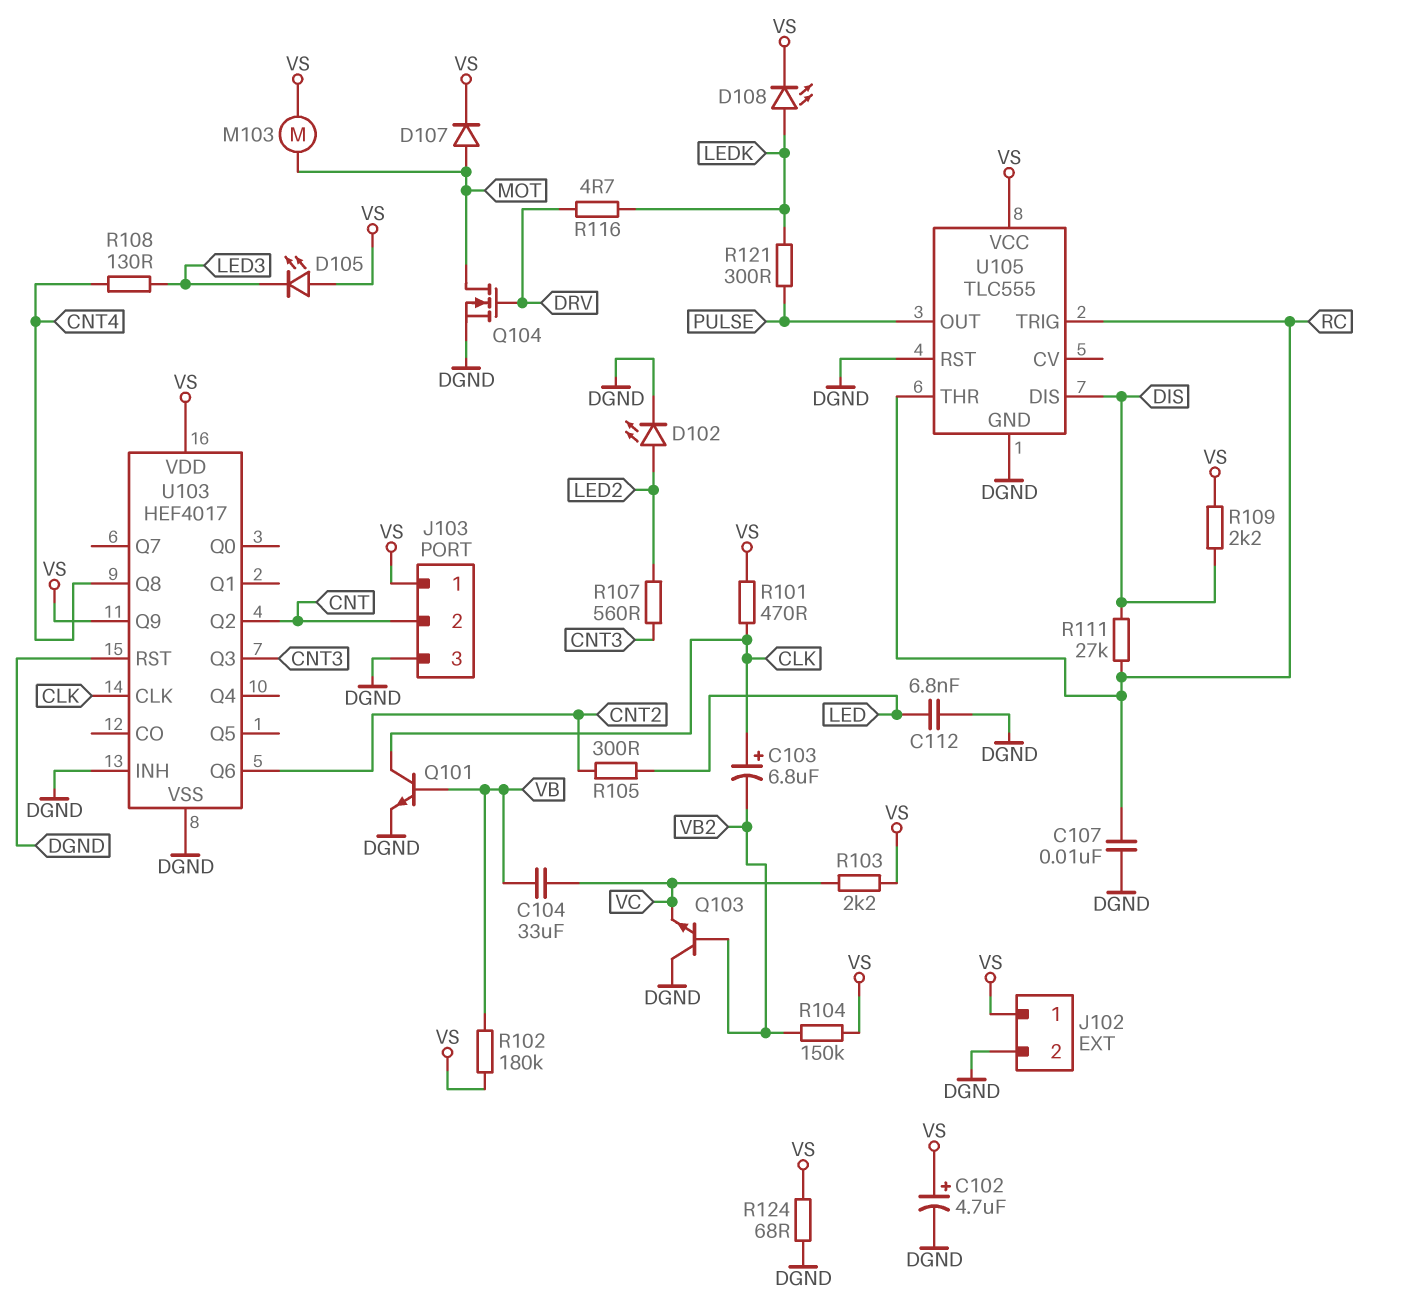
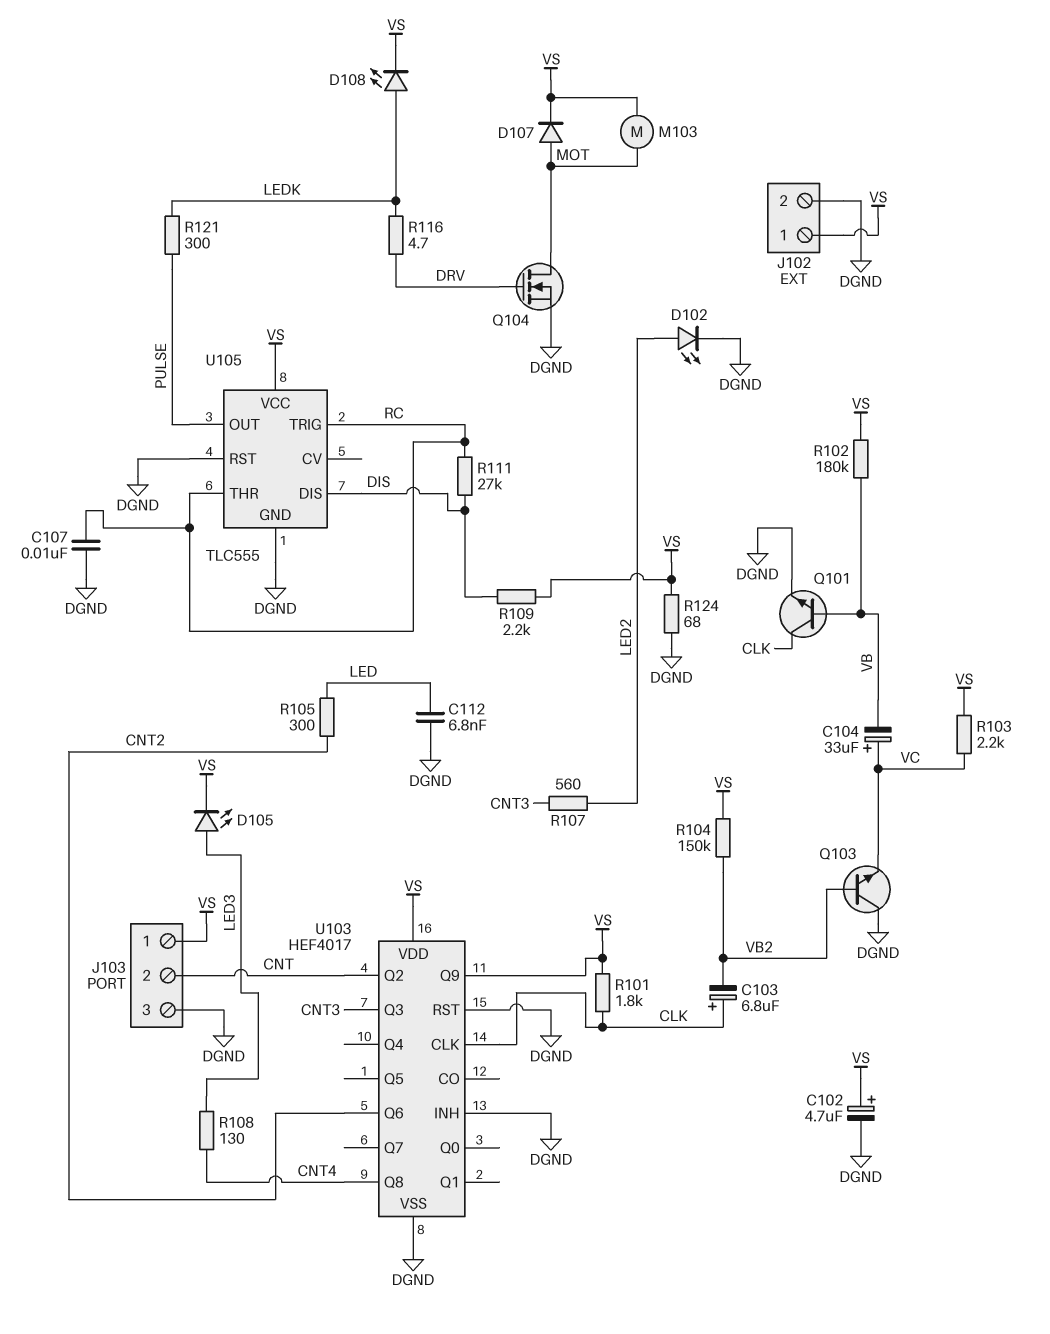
C104: 33uF (VB, VC) -> 33uF (plus VC, minus VB)
D105: LED (A VS, K LED3) -> LED (A LED3, K VS)
R101: 470 (CLK, VS) -> 1.8k (CLK, VS)

